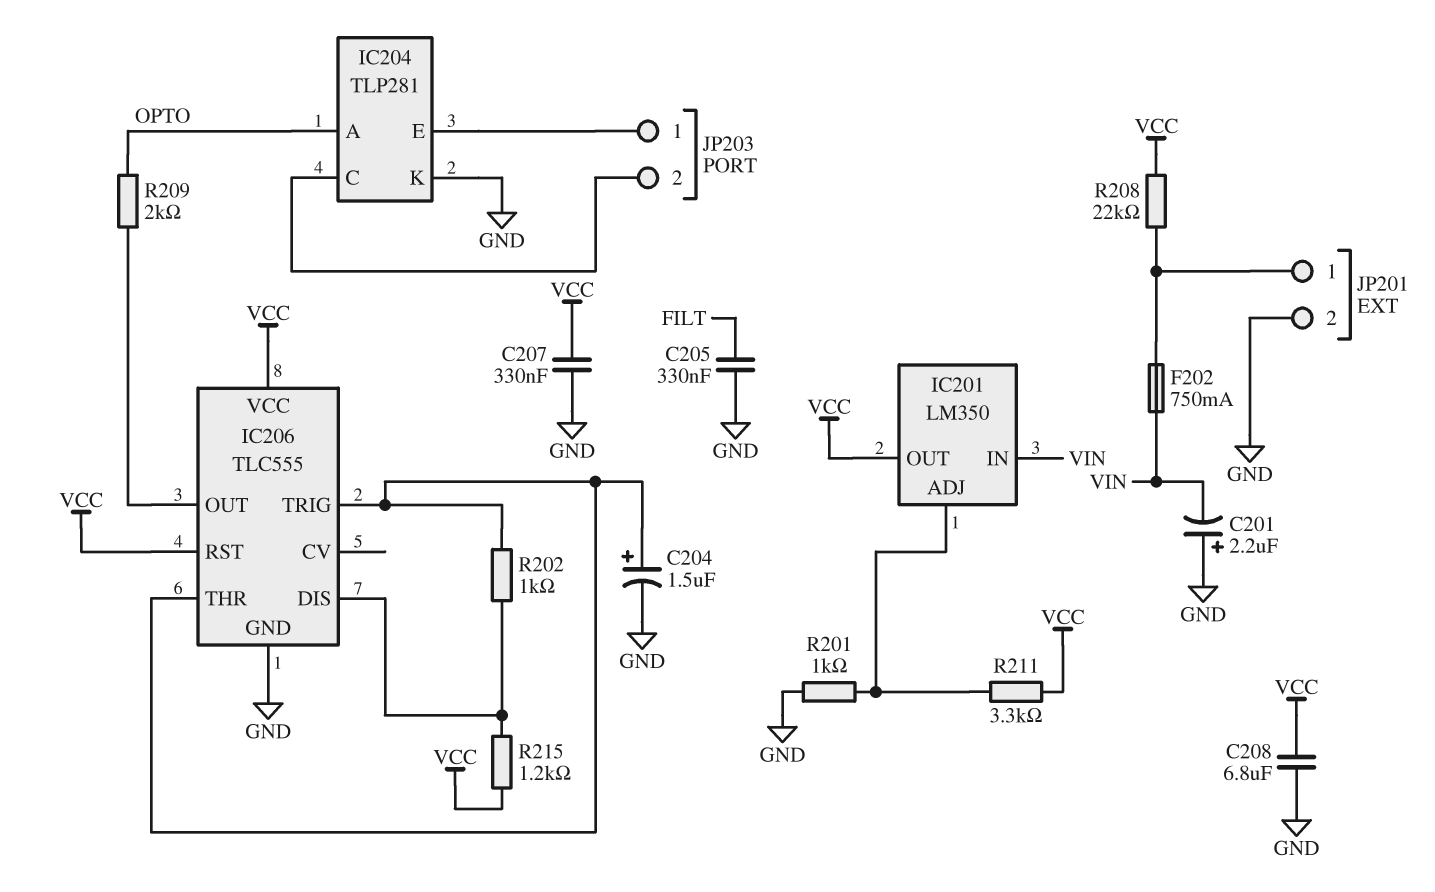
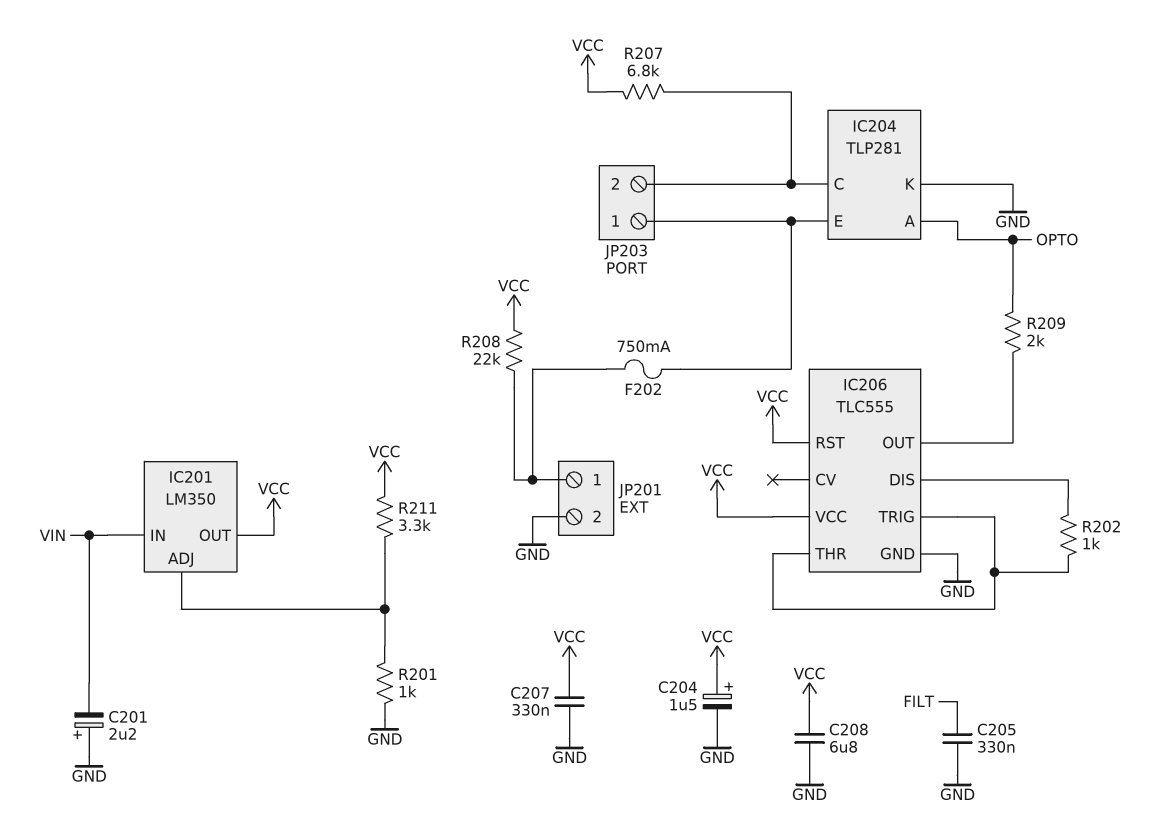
C204: 1.5uF (plus IC206/THR, minus GND) -> 1.5uF (plus VCC, minus GND)
F202: 750mA (JP201/1, VIN) -> 750mA (IC204/E, JP201/1)
R207: none -> 6.8k (IC204/C, VCC)
R215: 1.2k (IC206/DIS, VCC) -> none

